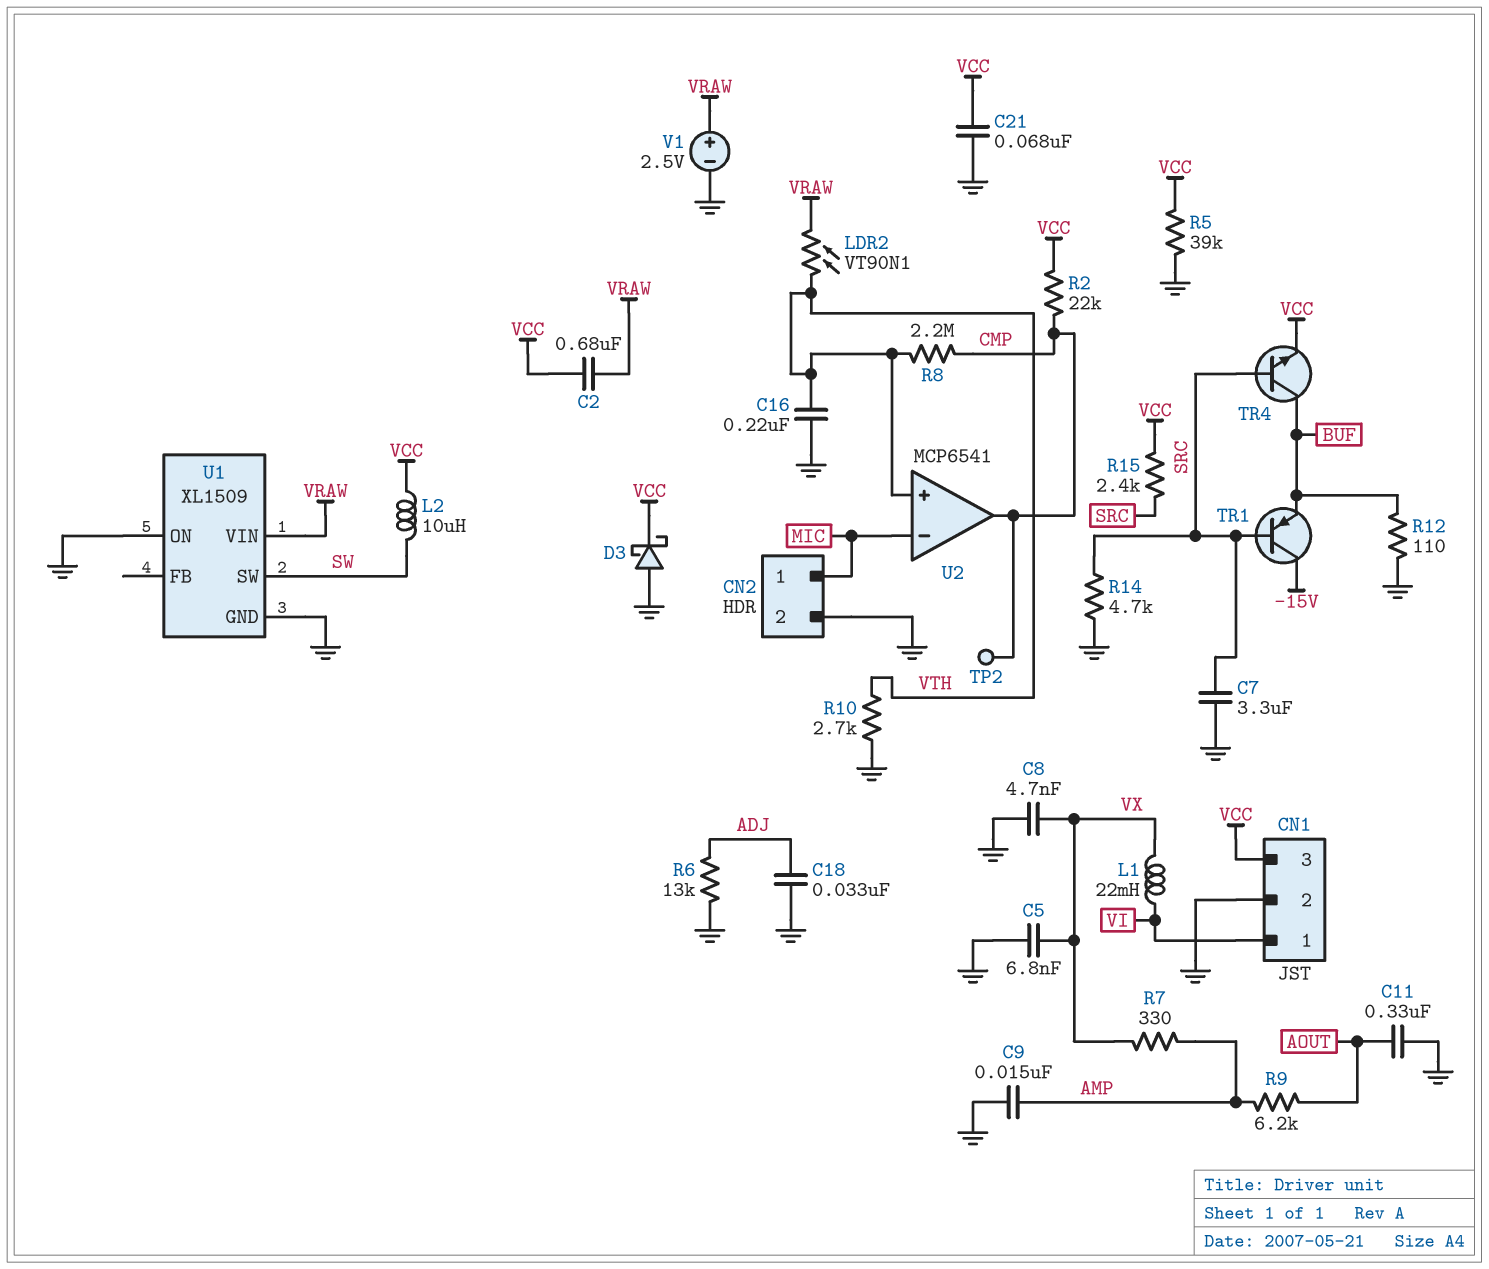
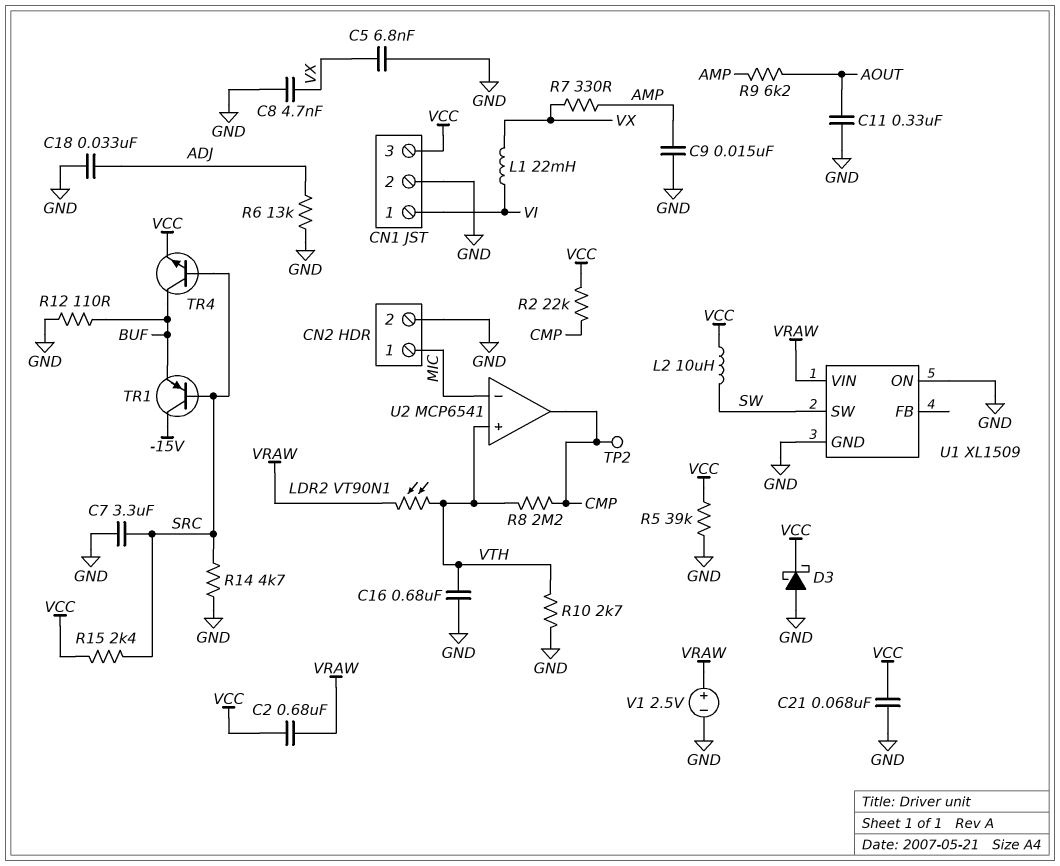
C16: 220nF (GND, VTH) -> 680nF (GND, VTH)

